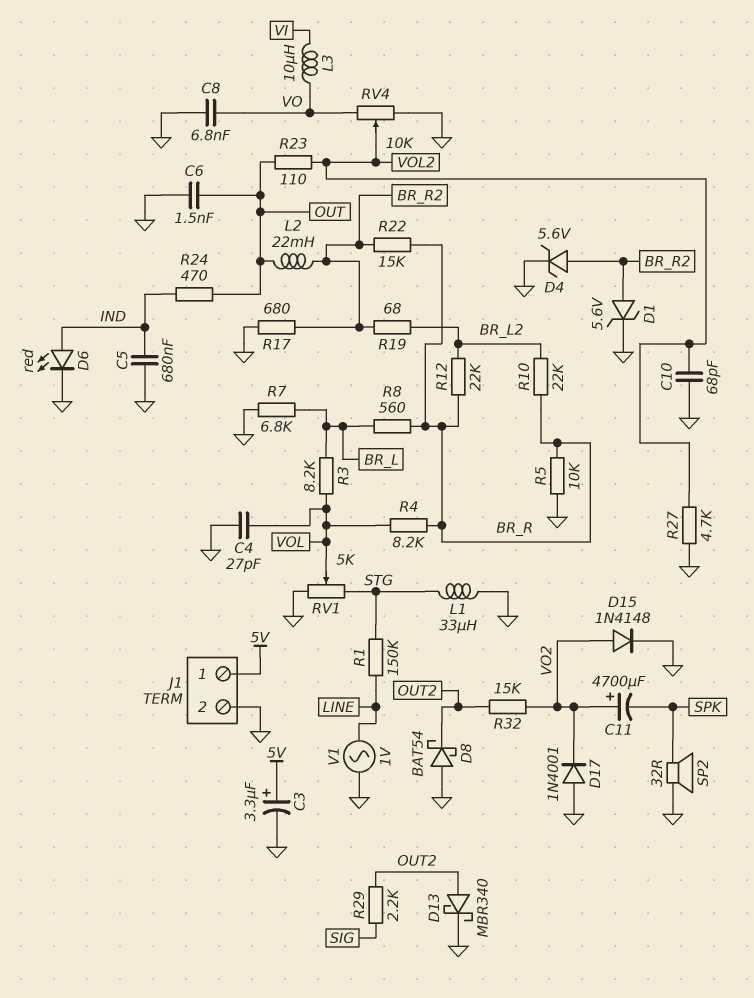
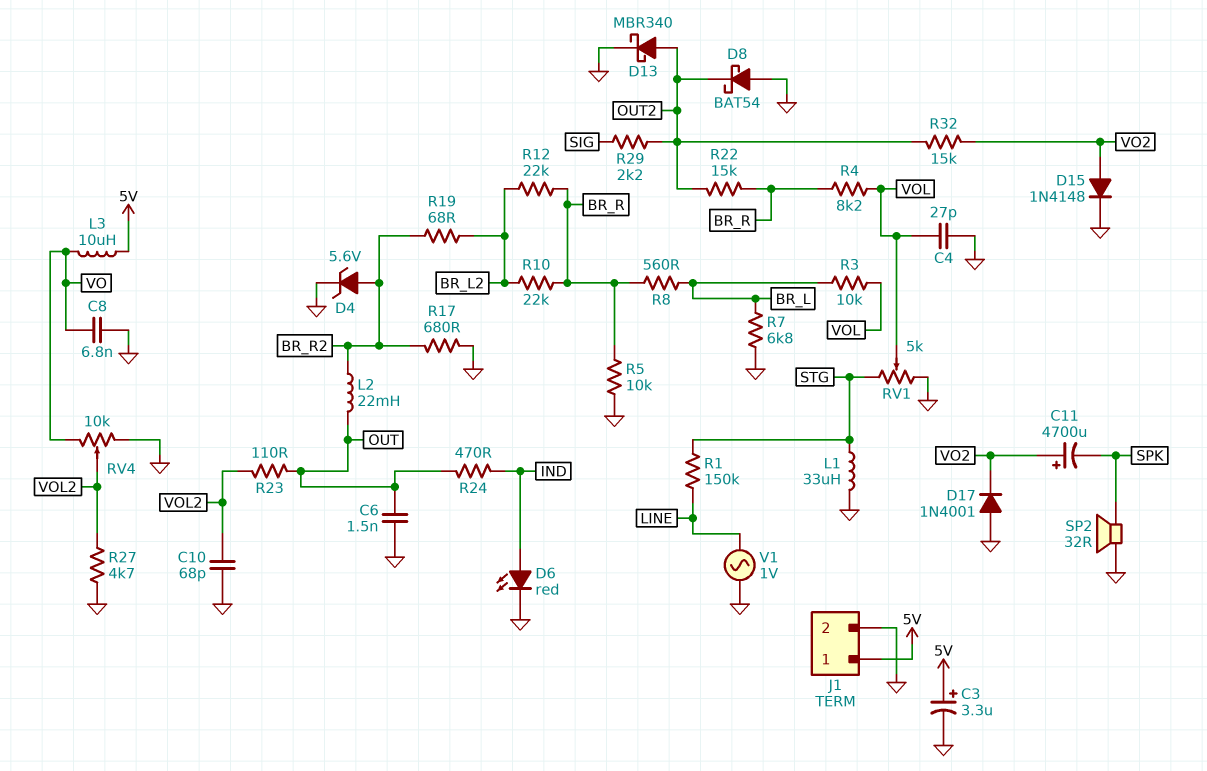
C5: 680nF (GND, IND) -> none
D1: zener 5.6V (A BR_R2, K GND) -> none
L3: 10uH (VI, VO) -> 10uH (5V, VO)
R3: 8.2k (BR_L, VOL) -> 10k (BR_L, VOL)
R22: 15k (BR_R, BR_R2) -> 15k (BR_R, OUT2)

